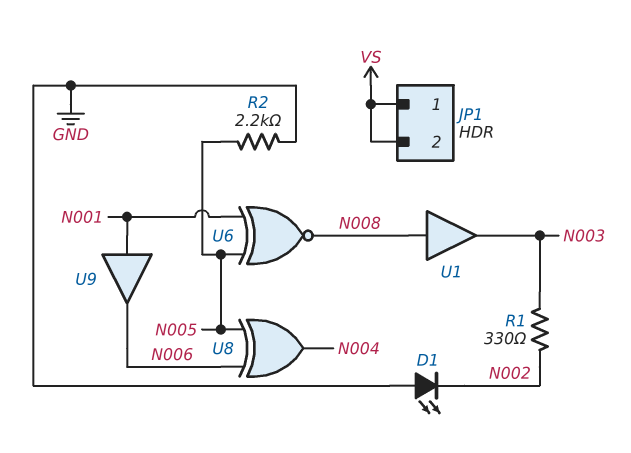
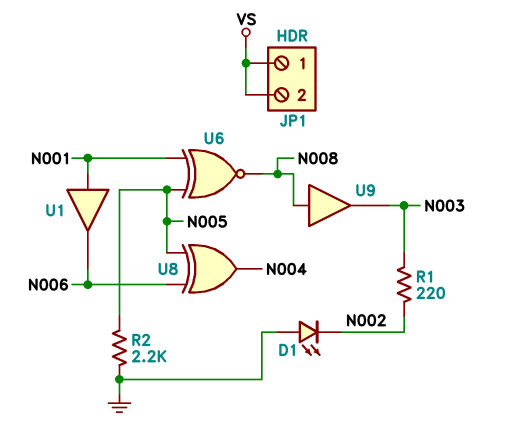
R1: 330 (N002, N003) -> 220 (N002, N003)
U1: buffer (in N008, out N003) -> buffer (in N001, out N006)
U9: buffer (in N001, out N006) -> buffer (in N008, out N003)

